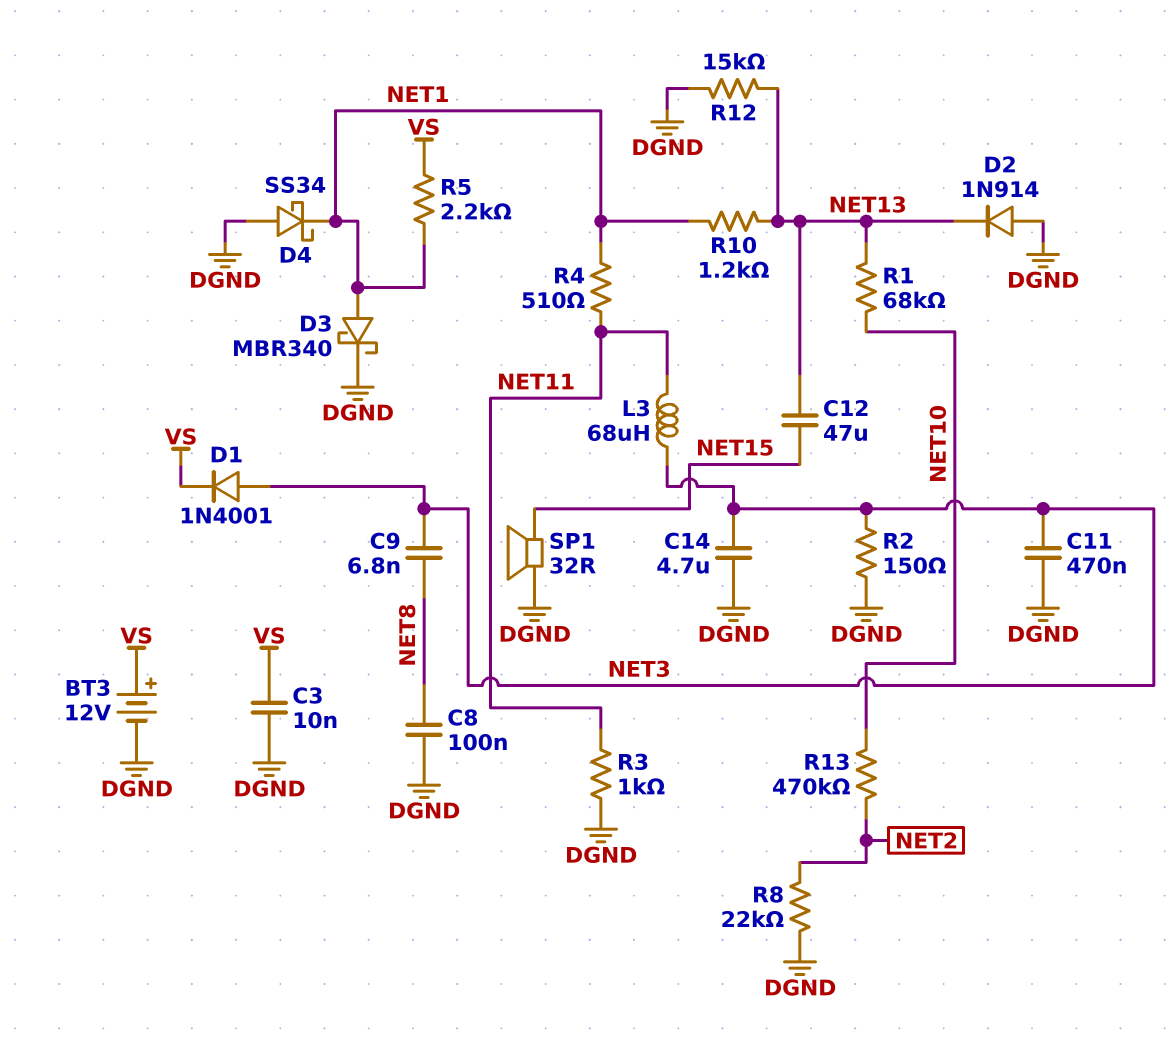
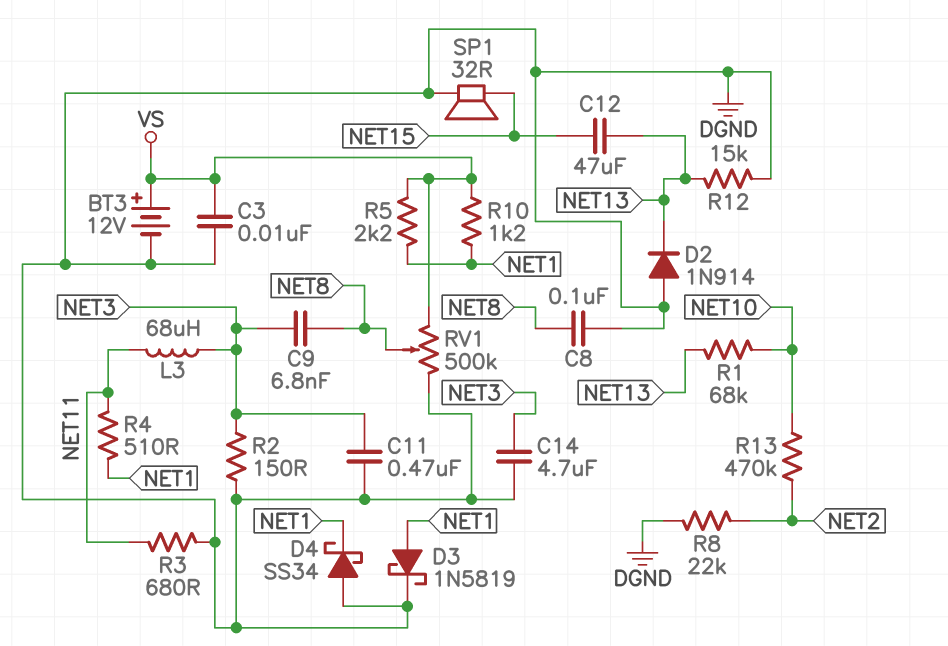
D1: diode 1N4001 (A NET3, K VS) -> none
D3: schottky MBR340 (A NET1, K DGND) -> schottky 1N5819 (A NET1, K DGND)
R3: 1k (DGND, NET11) -> 680 (DGND, NET11)
R10: 1.2k (NET1, NET13) -> 1.2k (NET1, VS)
RV1: none -> 500k (DGND, VS, wiper NET8)

